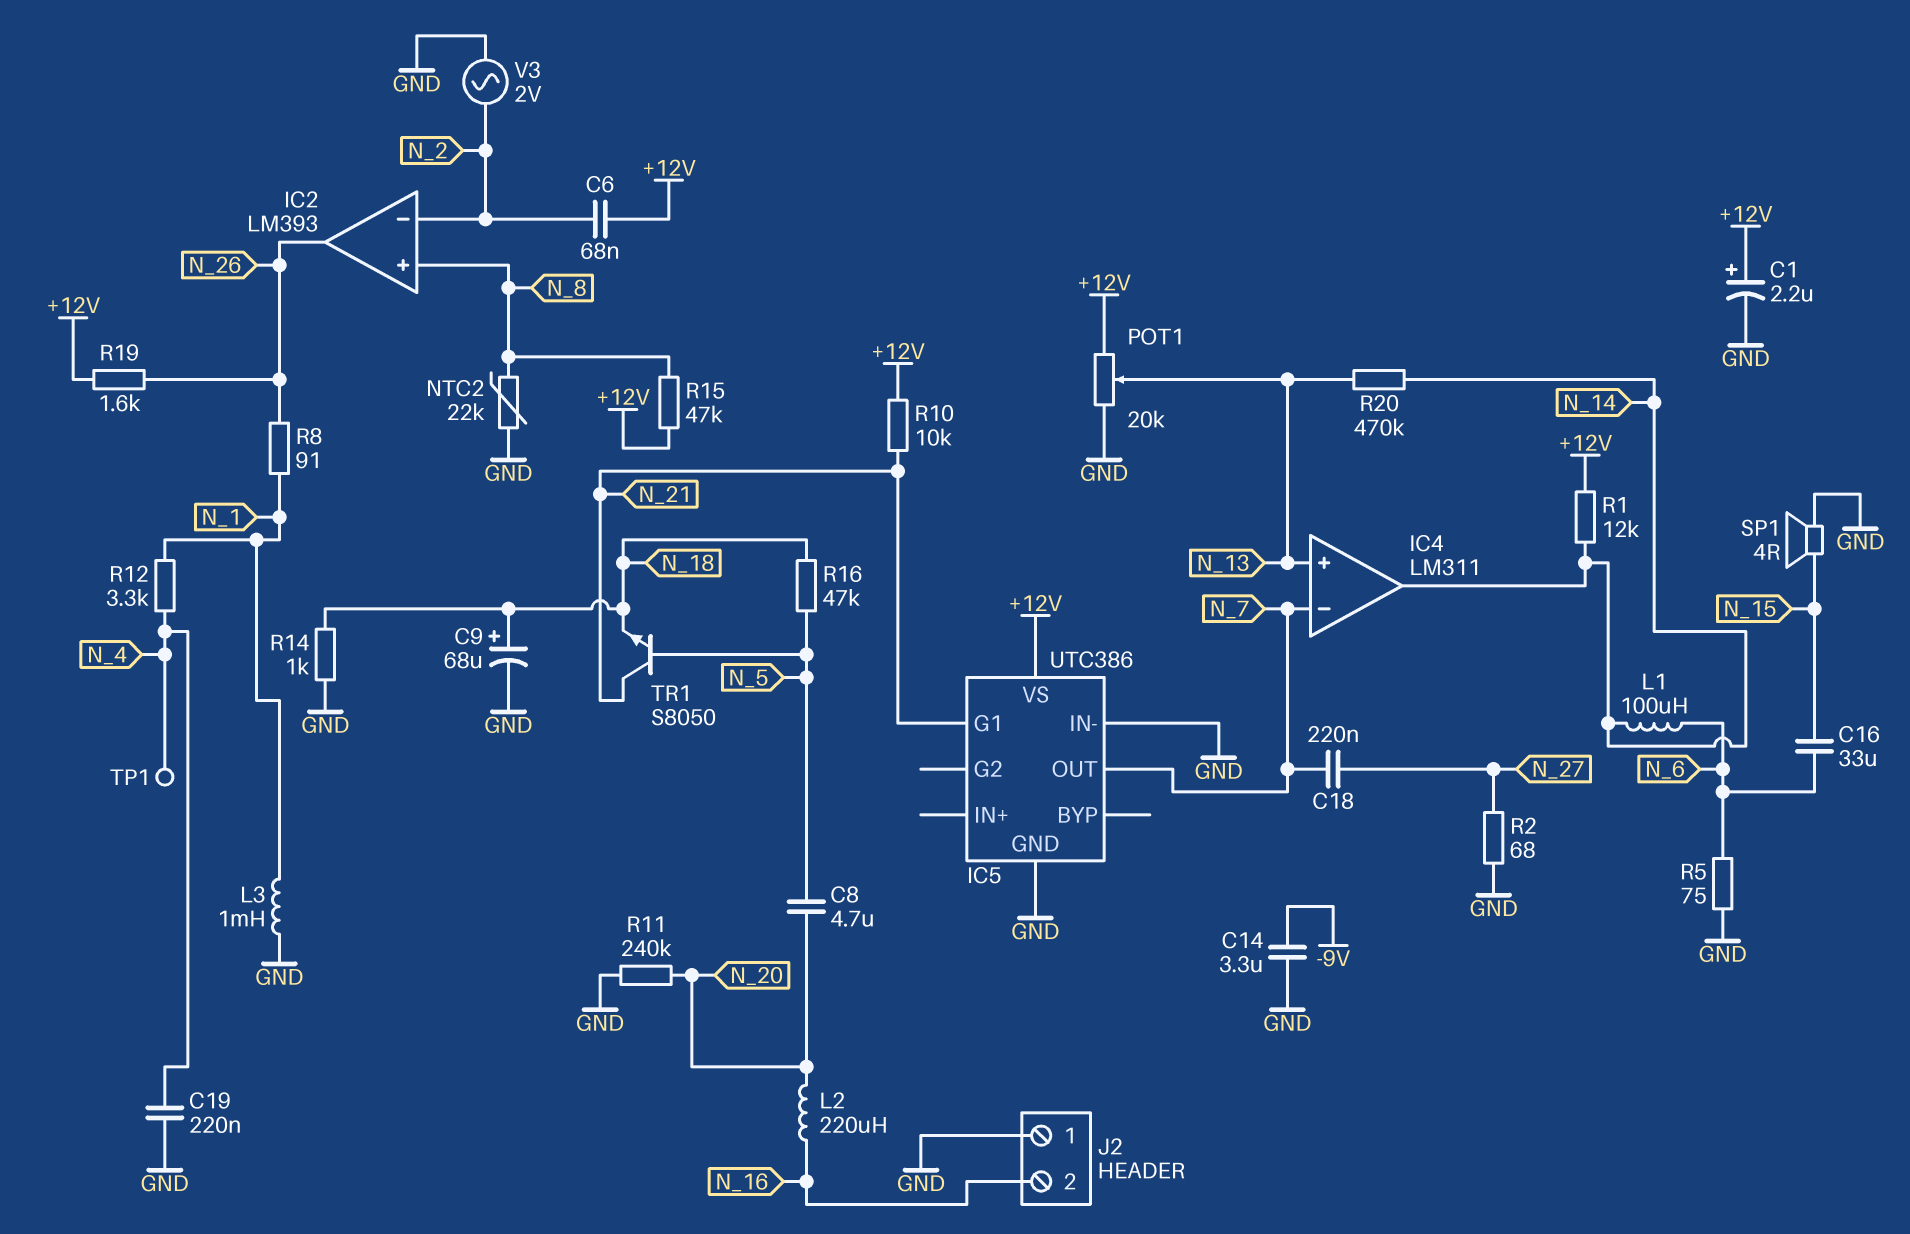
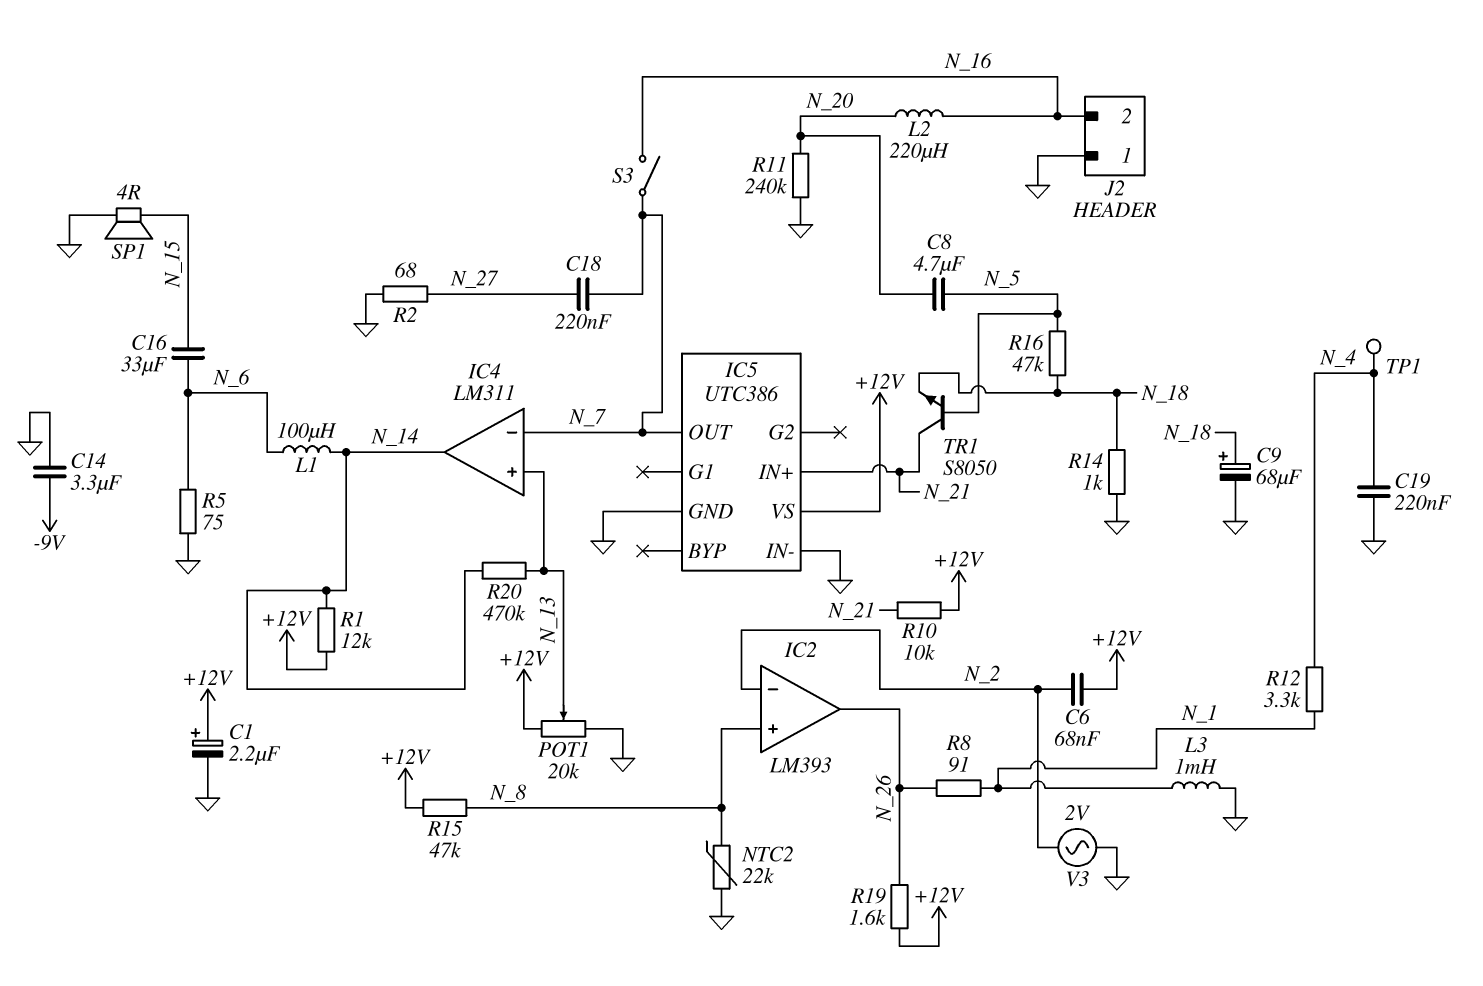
IC5 pin G1: N_21 -> none
IC5 pin IN+: none -> N_21
S3: none -> switch (N_7, N_16)

